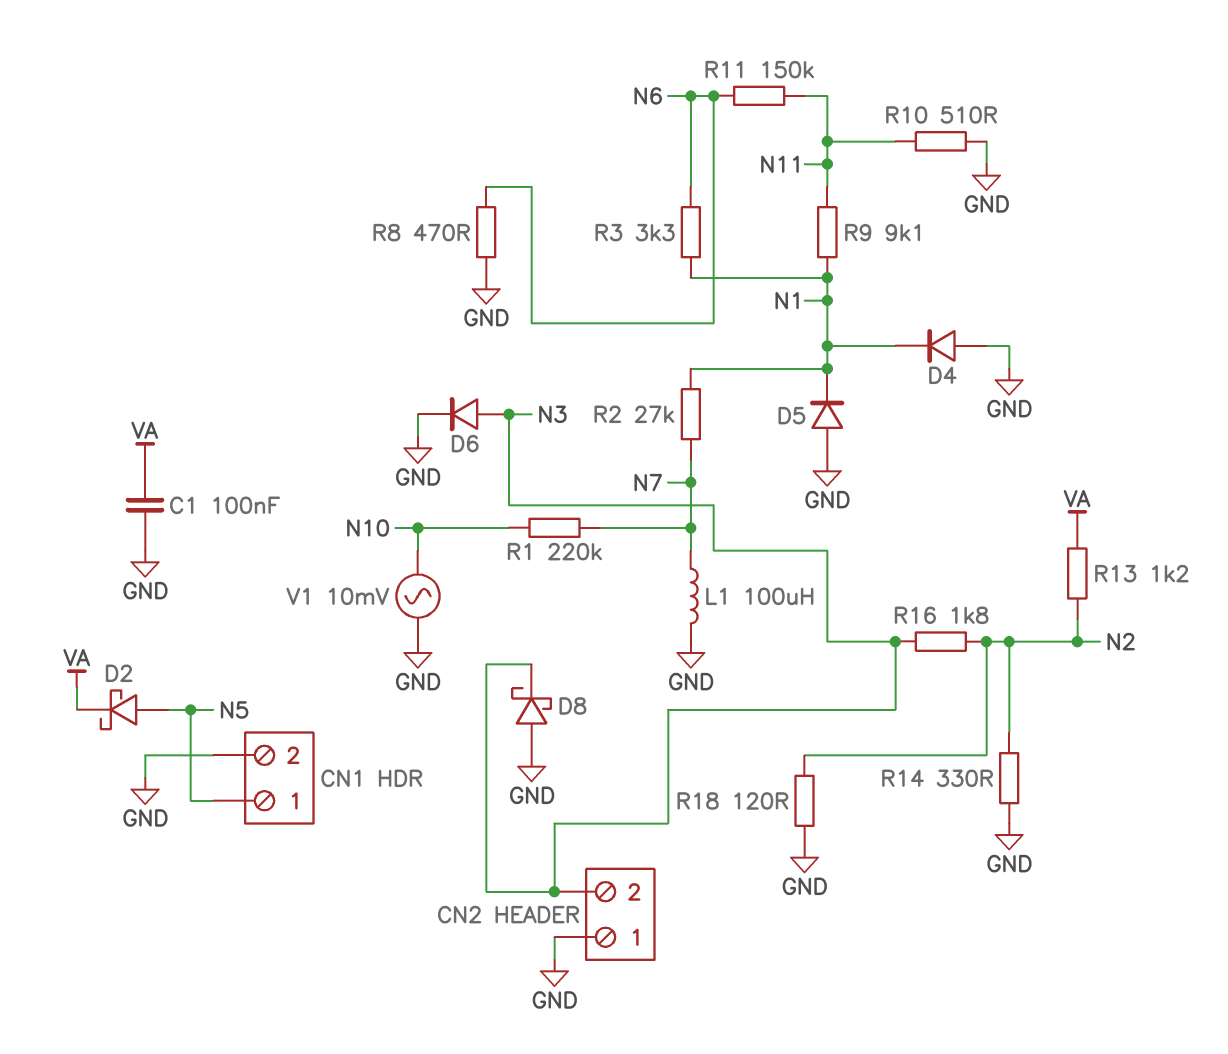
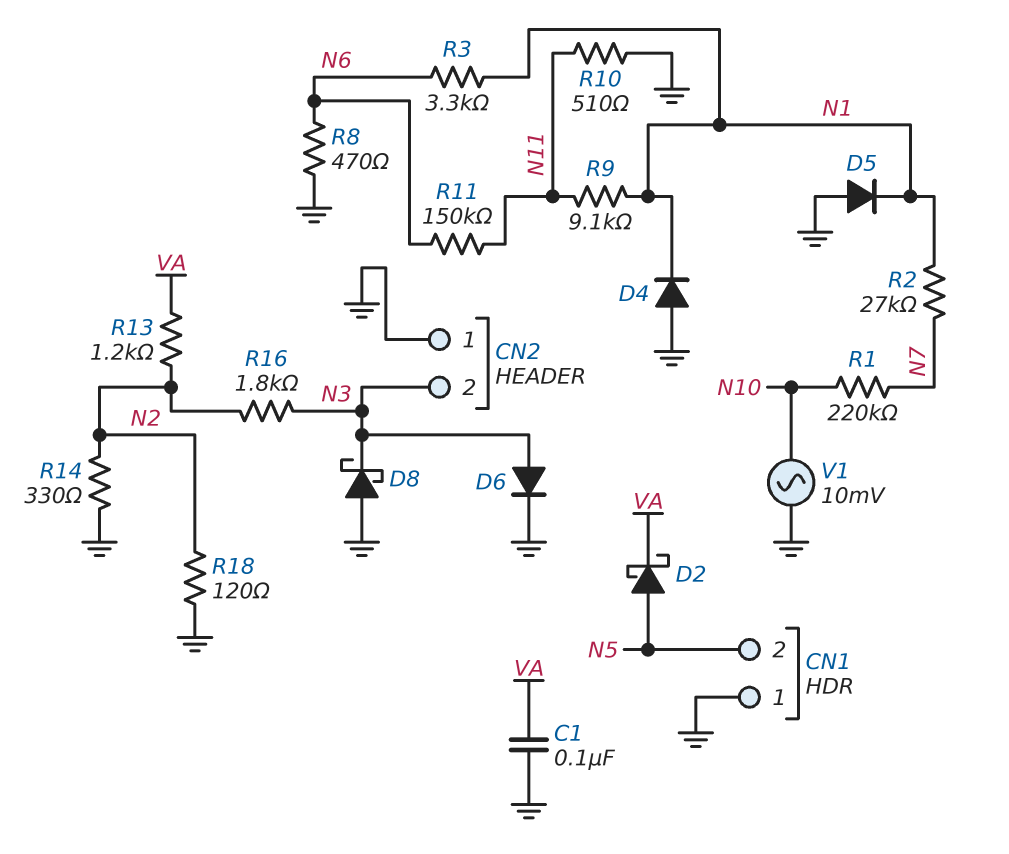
CN1 pin 1: N5 -> GND
CN1 pin 2: GND -> N5
L1: 100uH (GND, N7) -> none

